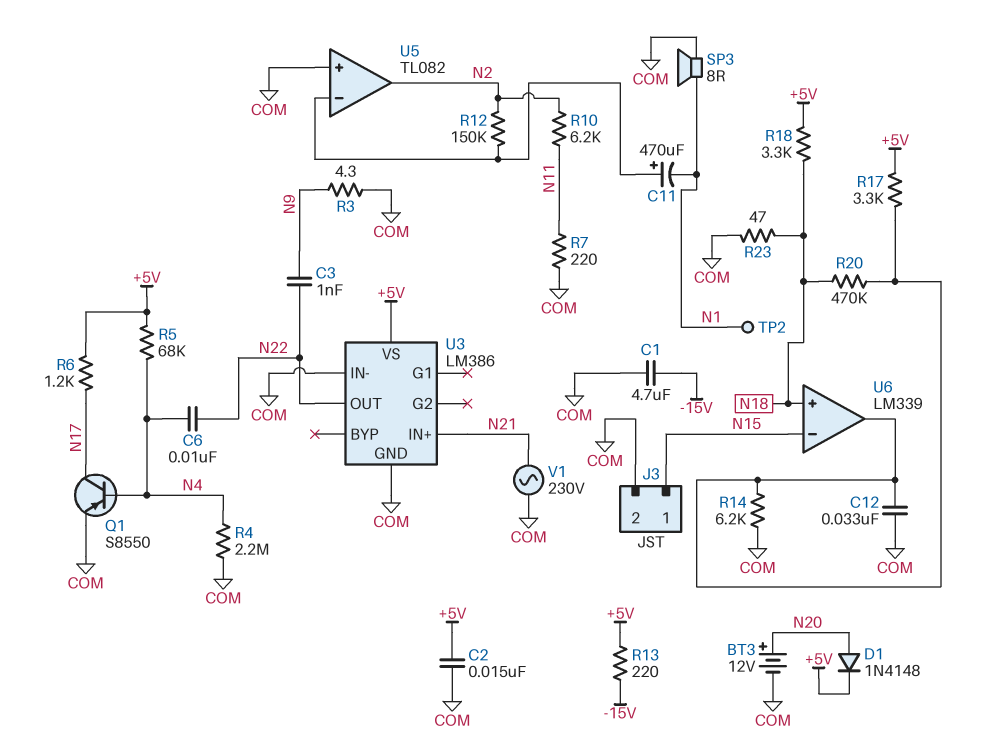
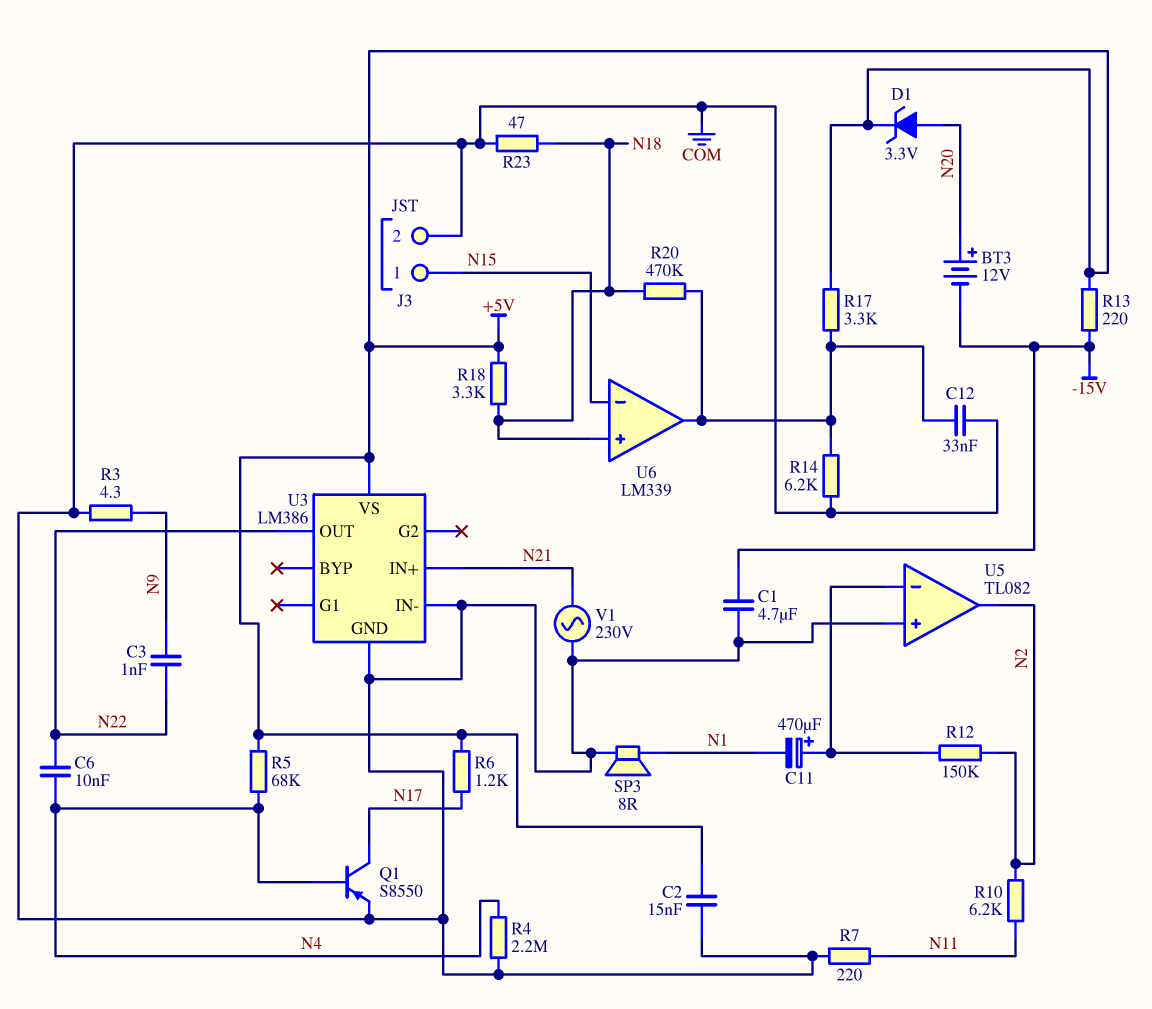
BT3: 12V (plus N20, minus COM) -> 12V (plus N20, minus -15V)
D1: diode 1N4148 (A N20, K +5V) -> zener 3.3V (A N20, K +5V)
TP2: test point (N1) -> none

